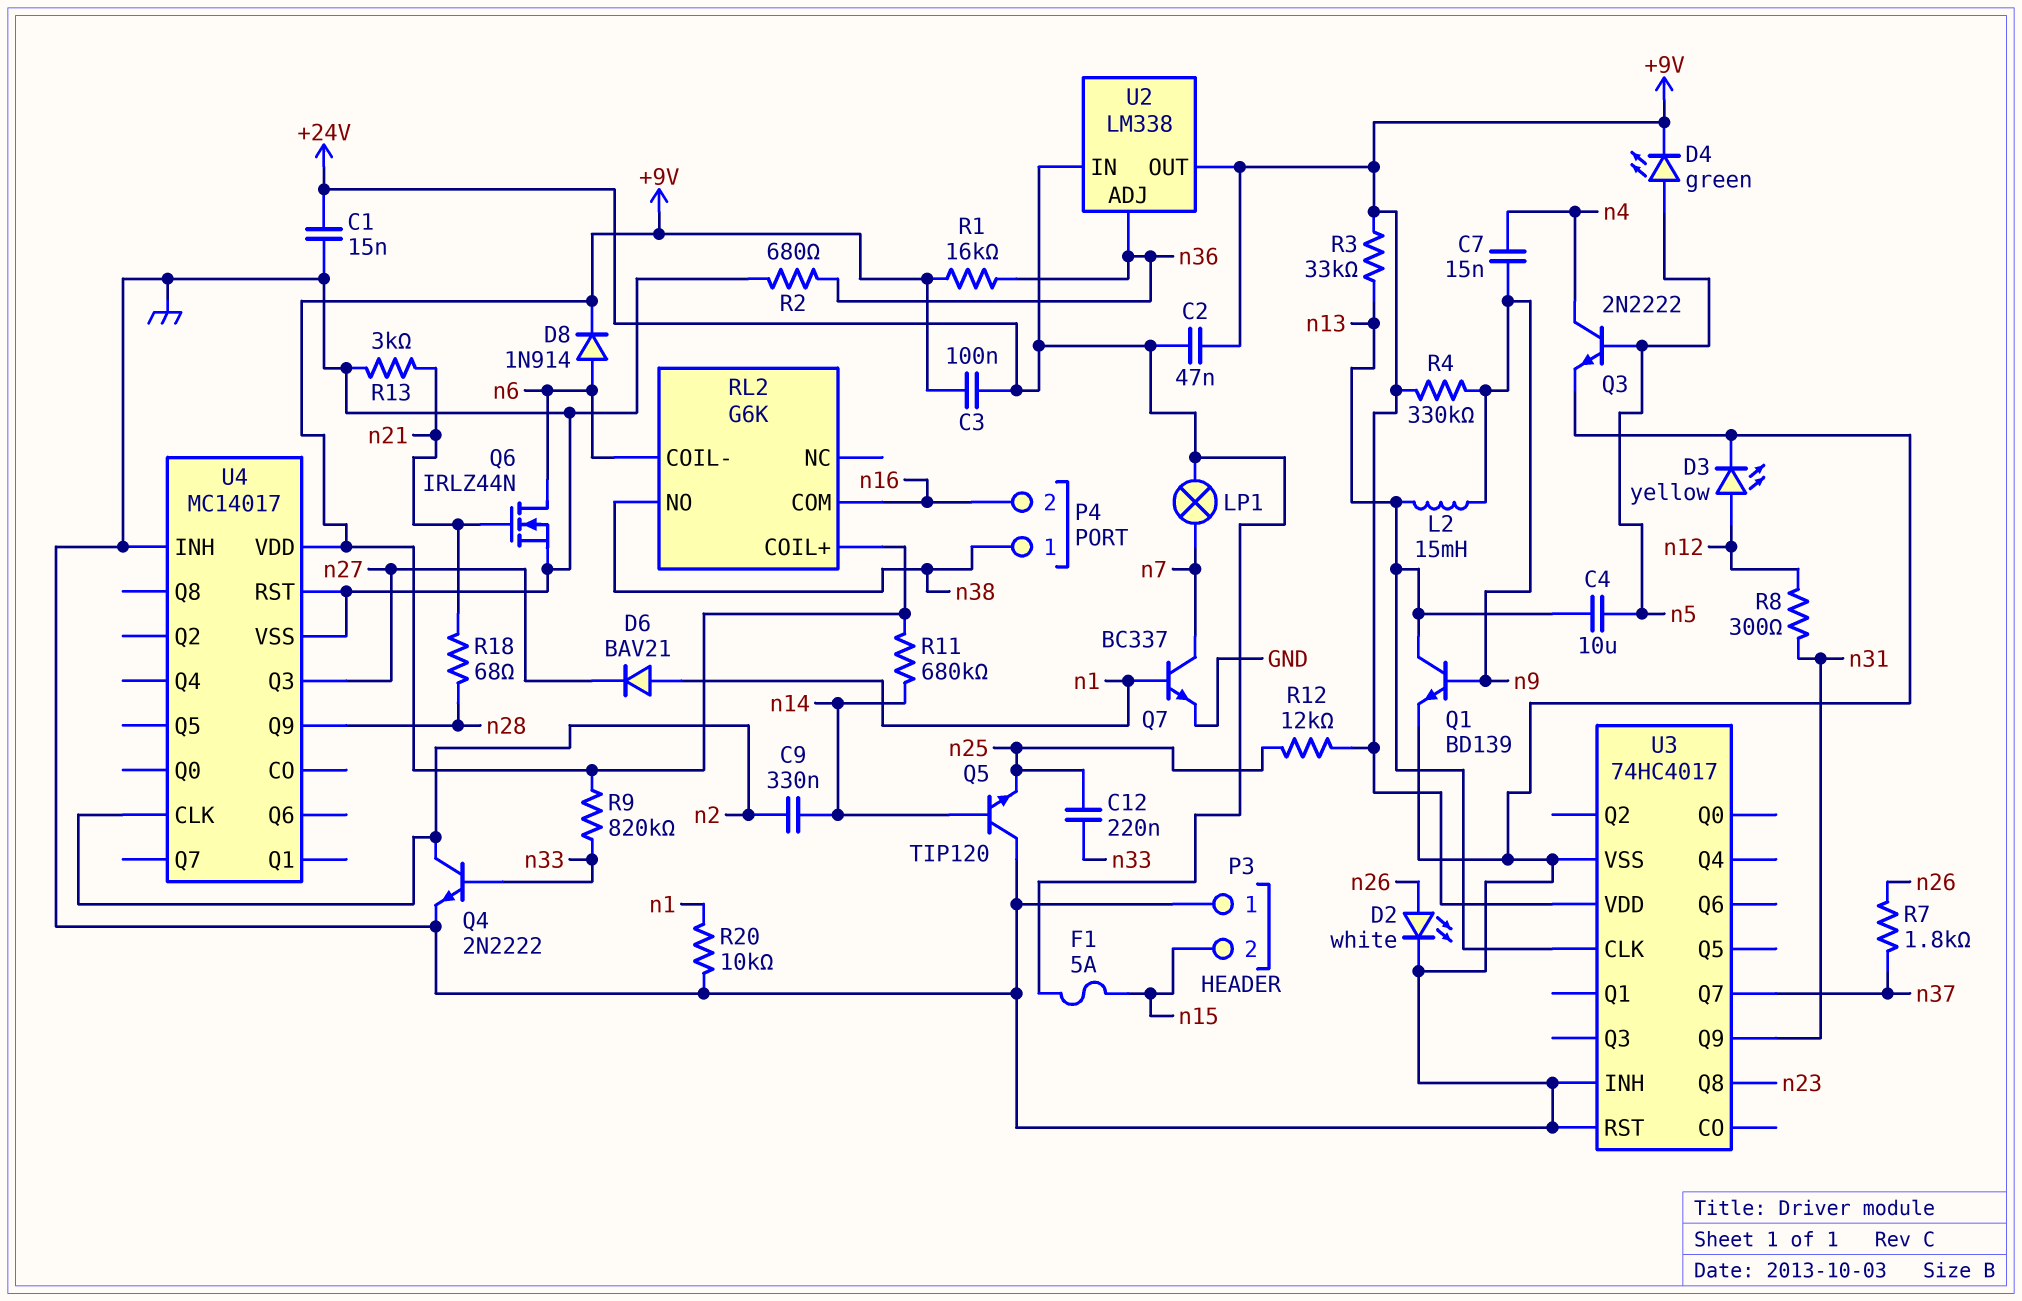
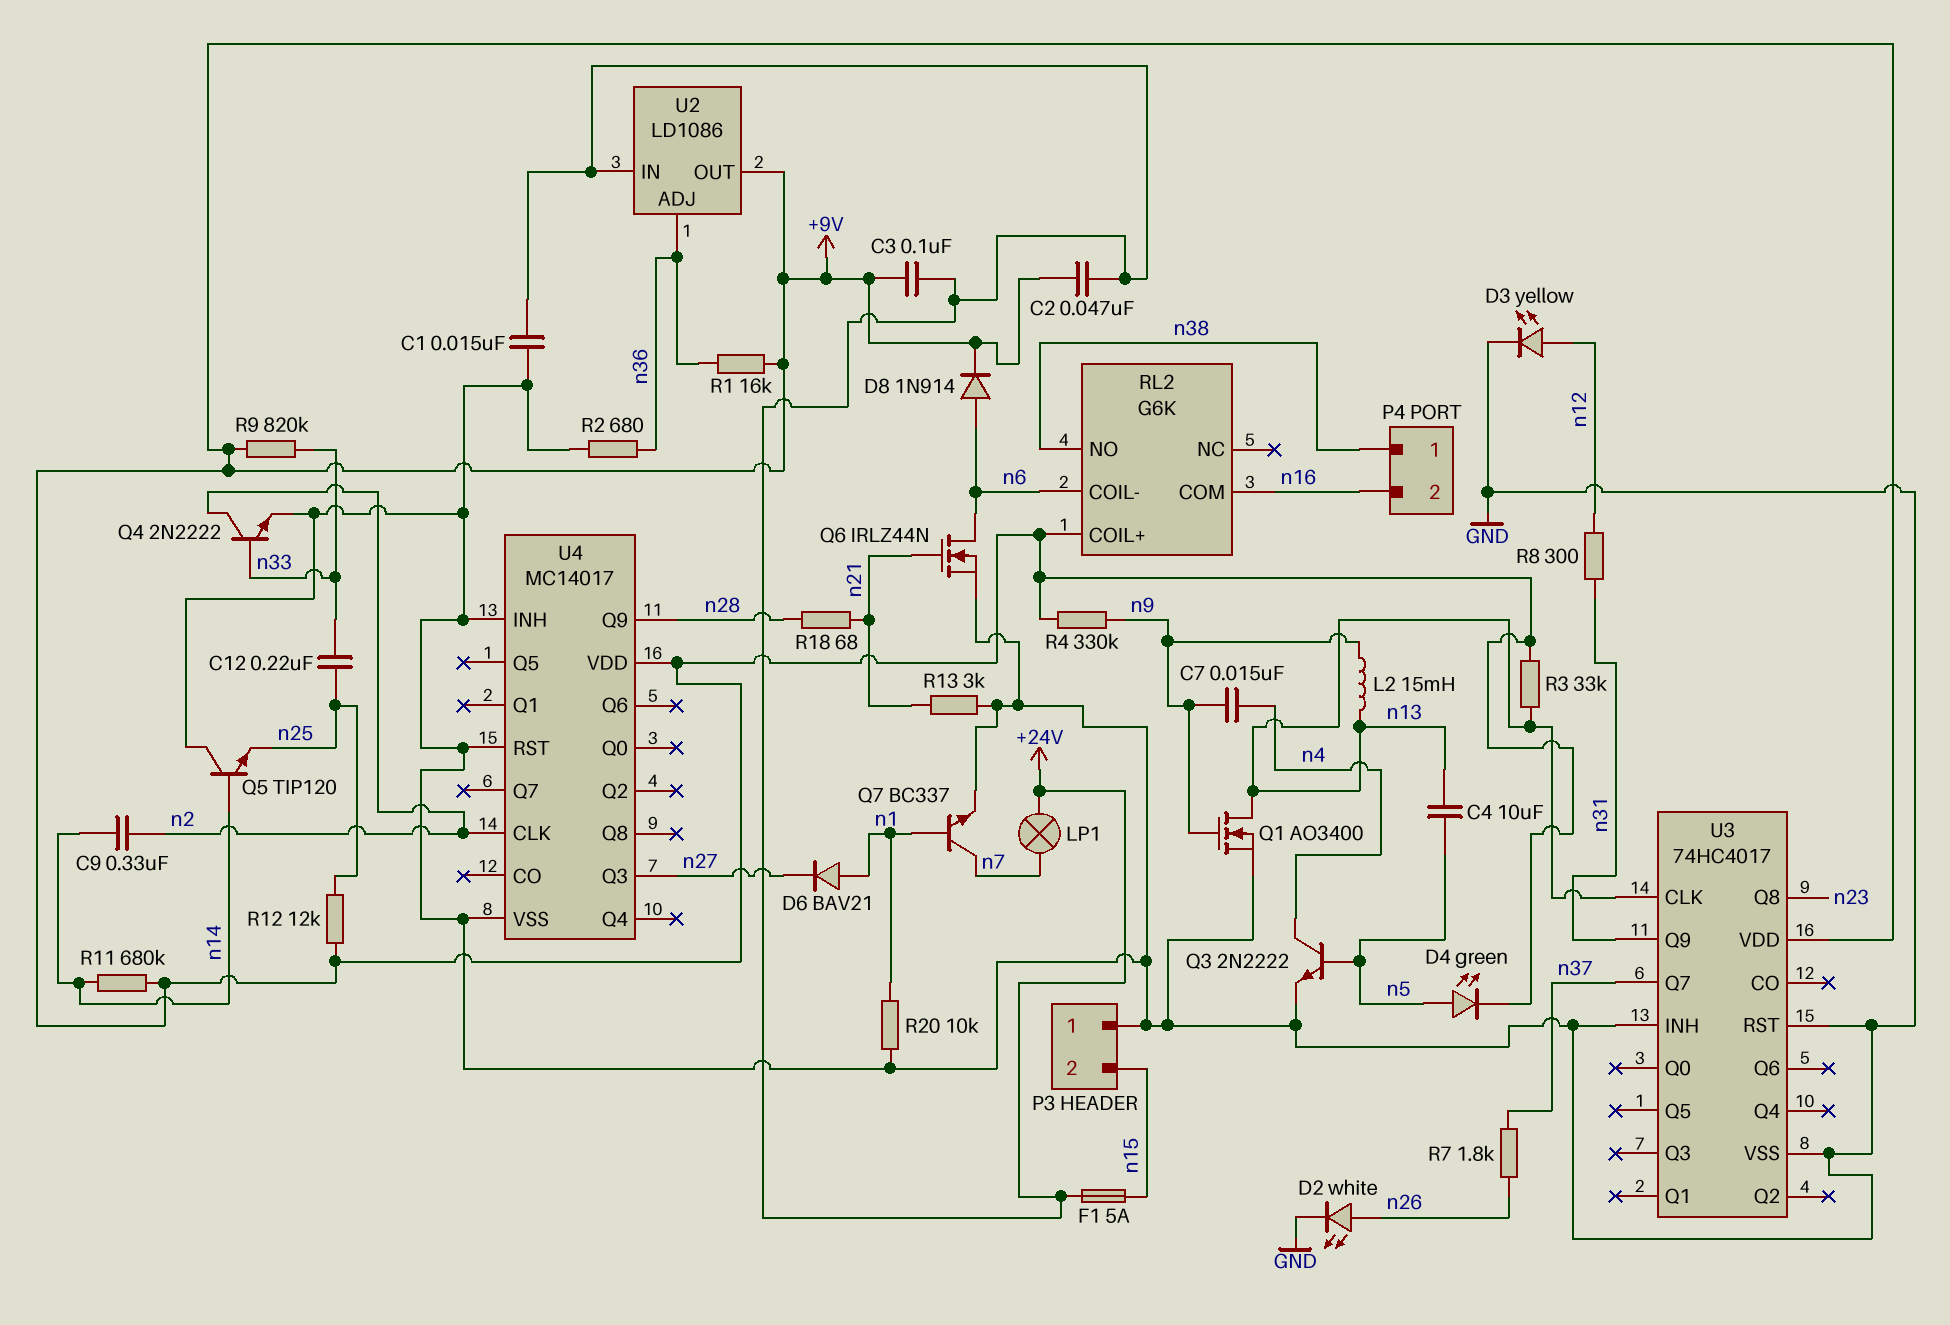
Q1: NPN BD139 (B n9, C n13, E GND) -> NMOS AO3400 (G n9, D n13, S GND)
U2: LM338 -> LD1086

